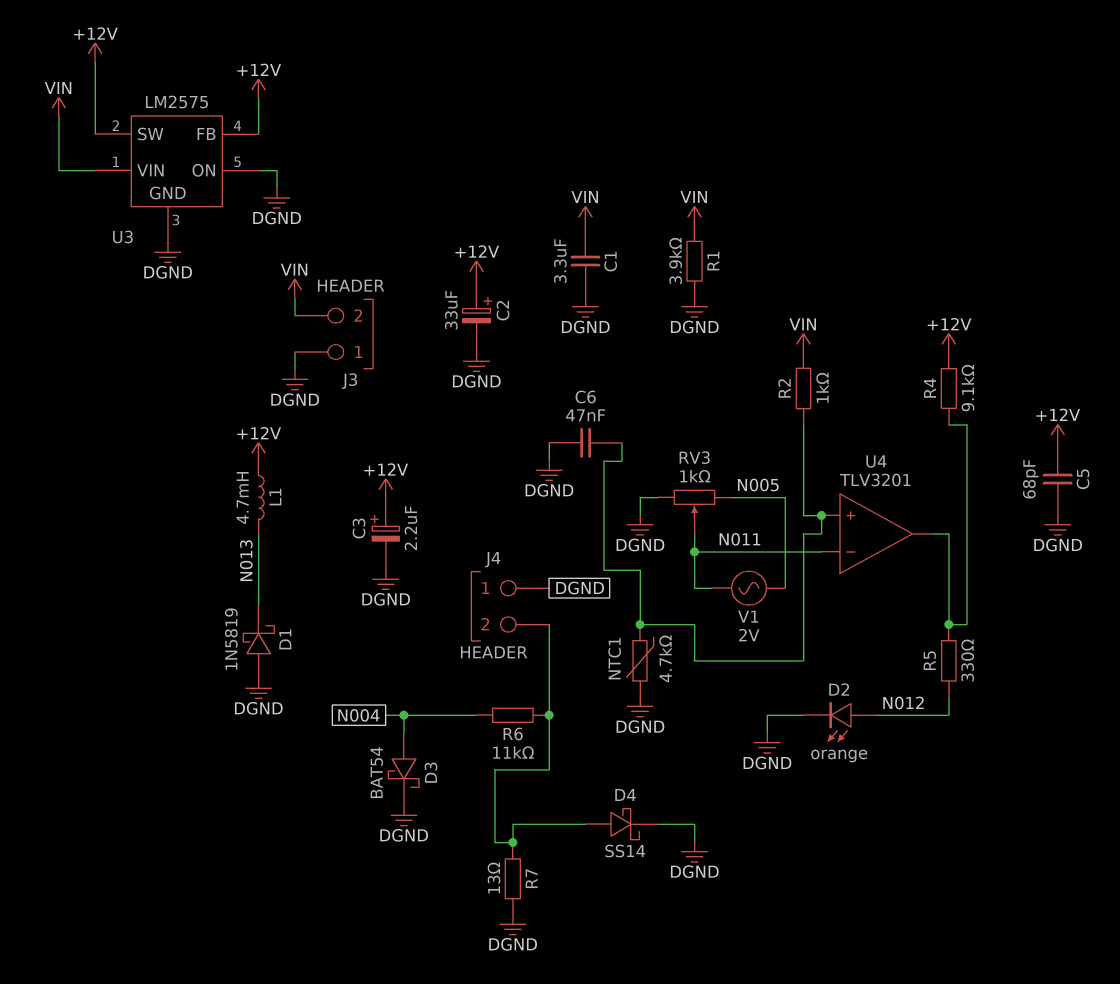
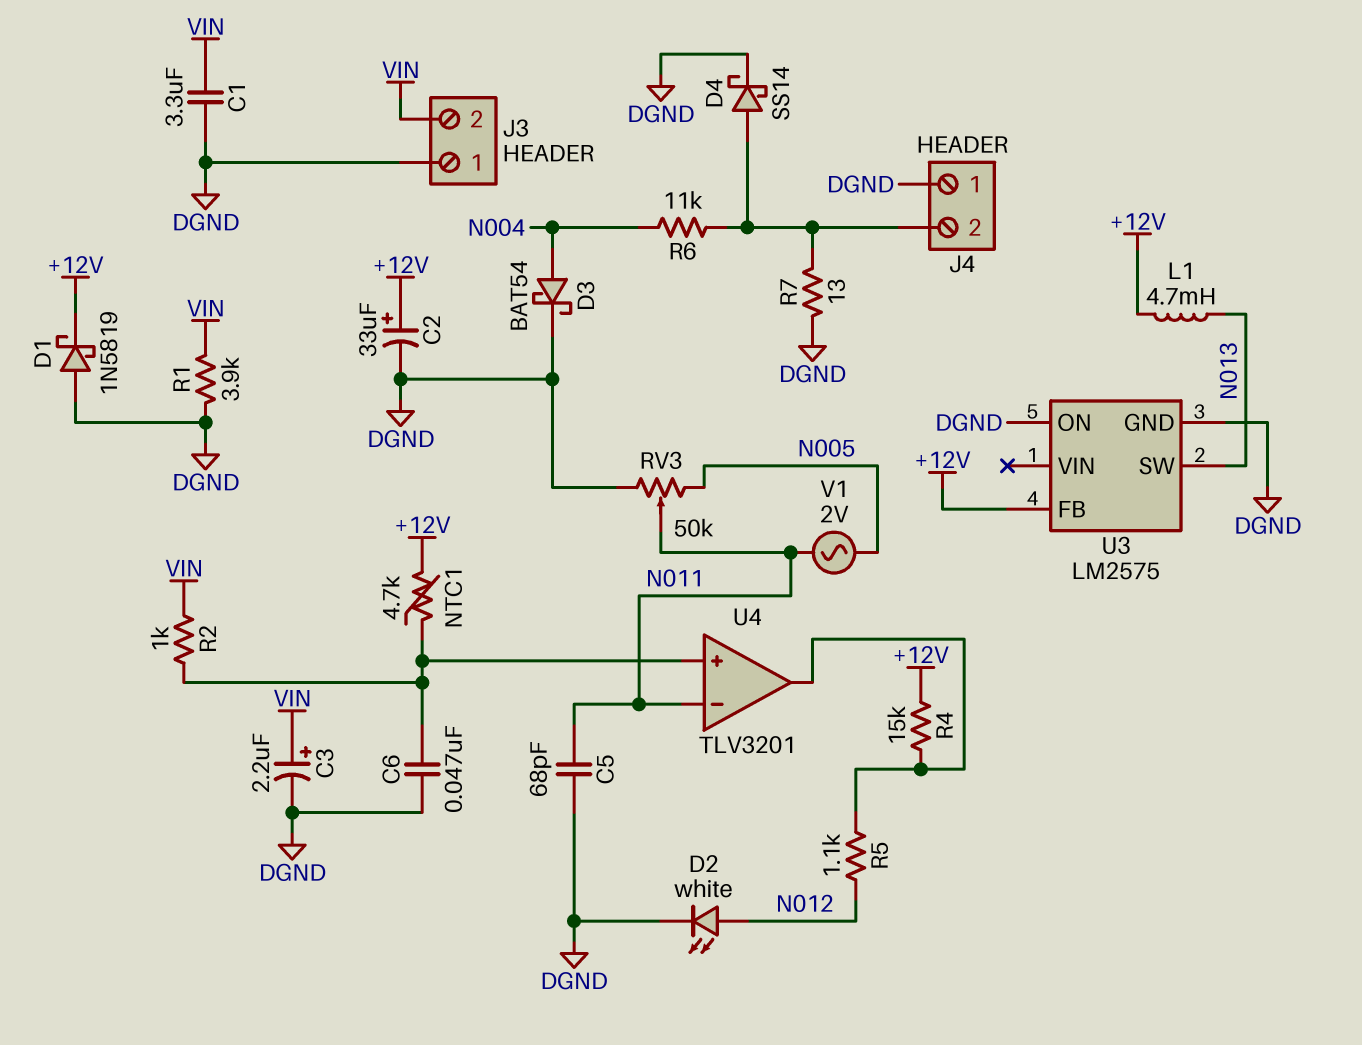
C3: 2.2uF (plus +12V, minus DGND) -> 2.2uF (plus VIN, minus DGND)
C5: 68pF (+12V, DGND) -> 68pF (DGND, N011)
D1: schottky 1N5819 (A DGND, K N013) -> schottky 1N5819 (A DGND, K +12V)
D2: LED orange (A N012, K DGND) -> LED white (A N012, K DGND)
NTC1: 4.7k (DGND, U4/in+) -> 4.7k (+12V, U4/in+)
R4: 9.1k (+12V, U4/out) -> 15k (+12V, U4/out)
R5: 330 (N012, U4/out) -> 1.1k (N012, U4/out)
RV3: 1k (DGND, N005, wiper N011) -> 50k (DGND, N005, wiper N011)
U3 pin SW: +12V -> N013
U3 pin VIN: VIN -> none

